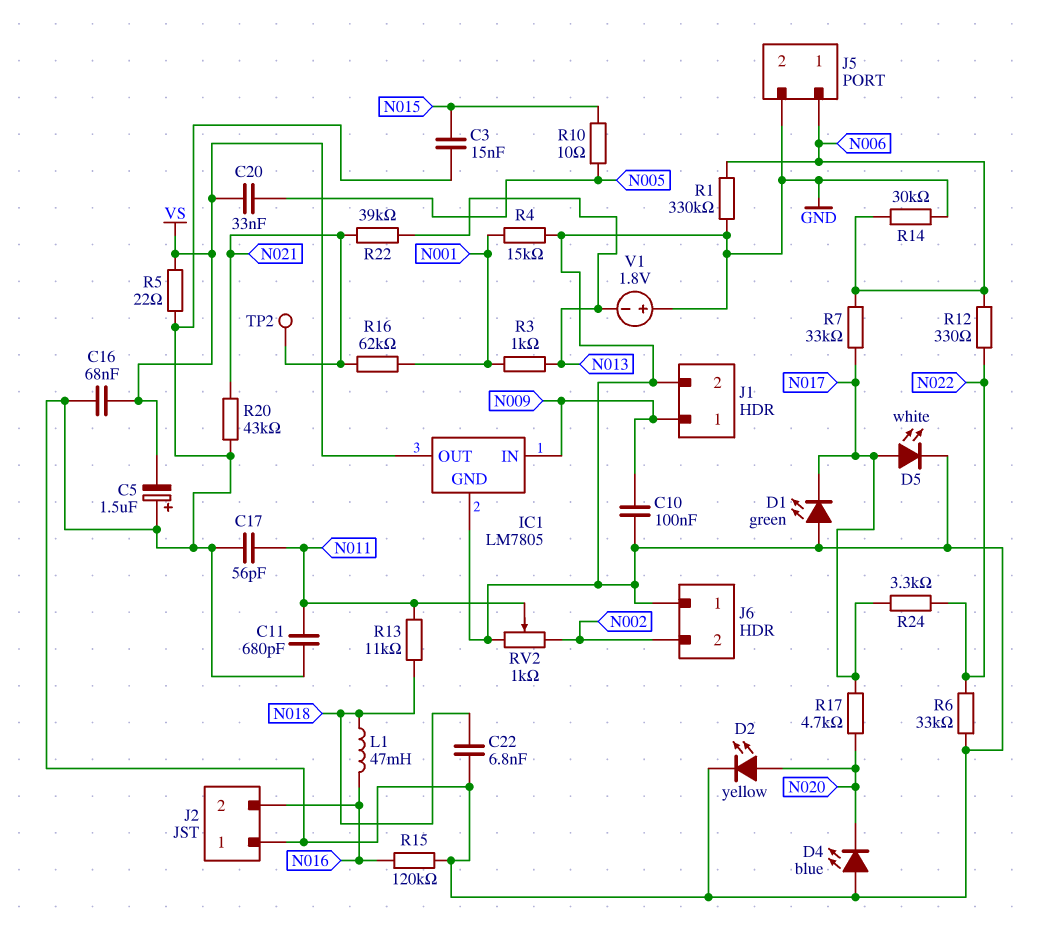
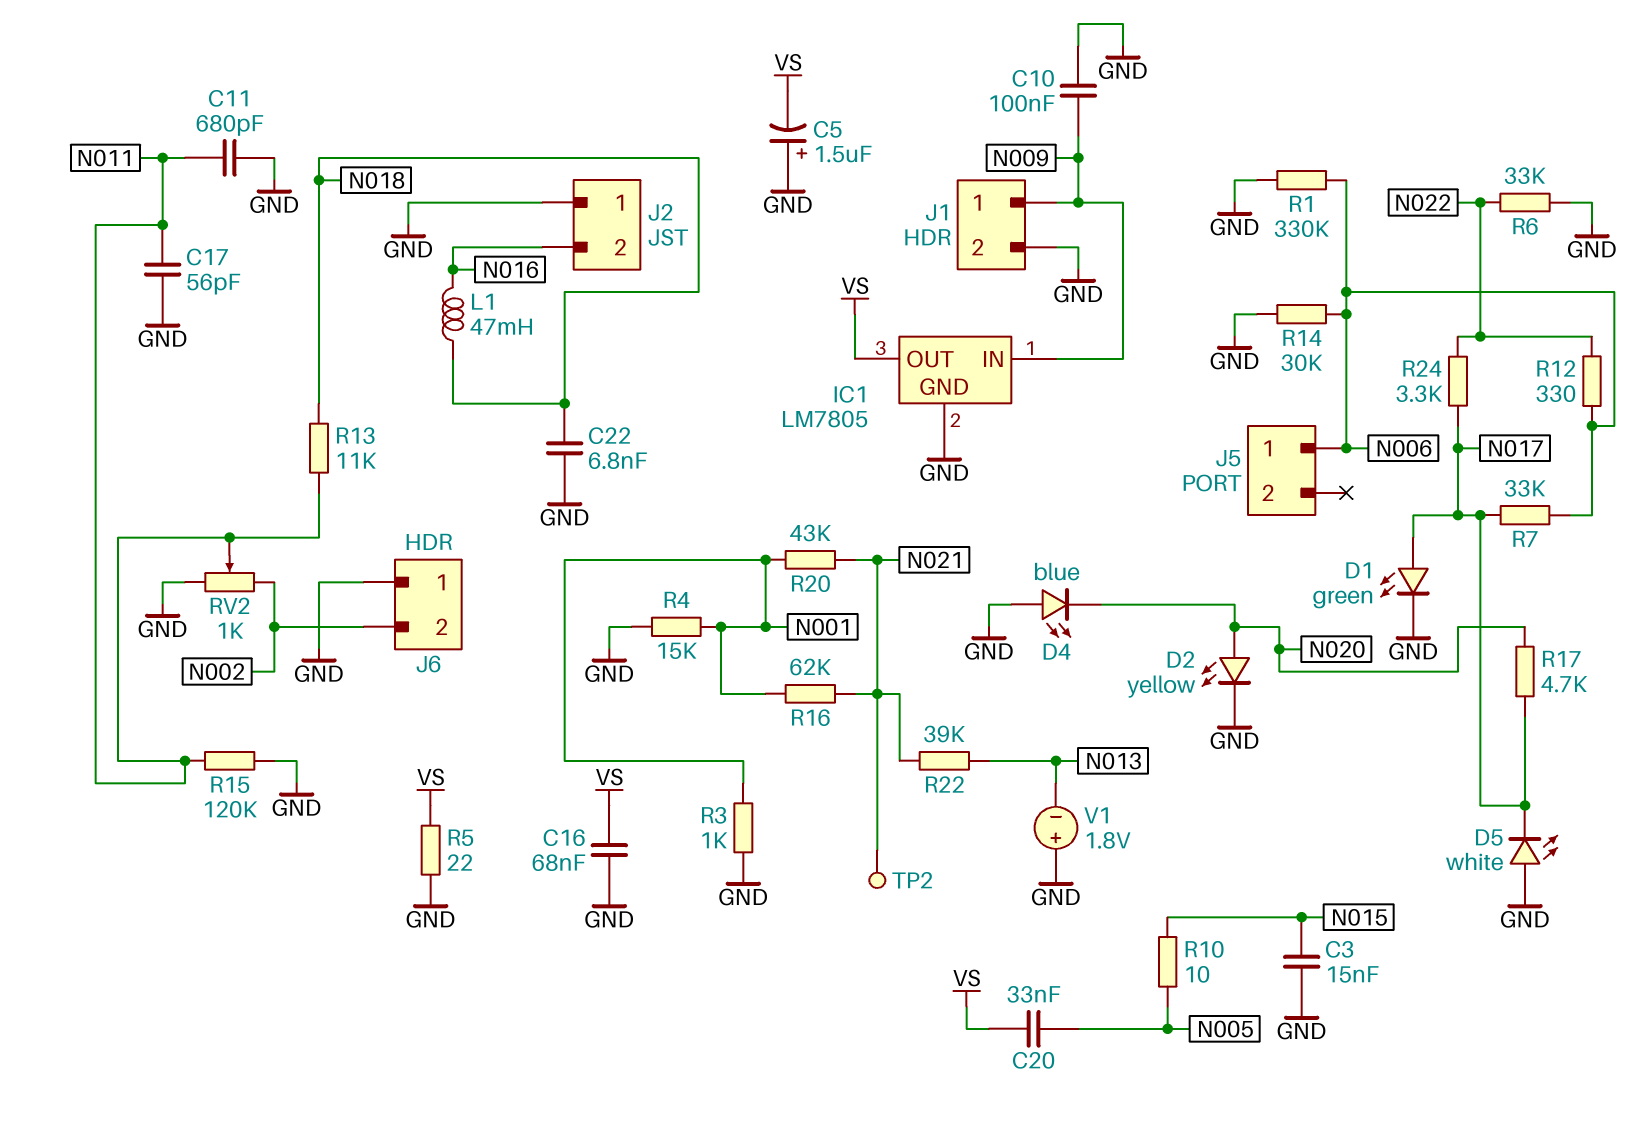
D1: LED green (A GND, K N017) -> LED green (A N017, K GND)
D5: LED white (A N017, K GND) -> LED white (A GND, K N017)
J5 pin 2: GND -> none
R3: 1k (N001, N013) -> 1k (GND, N001)
R15: 120k (GND, N016) -> 120k (GND, N011)
R20: 43k (GND, N021) -> 43k (N001, N021)

